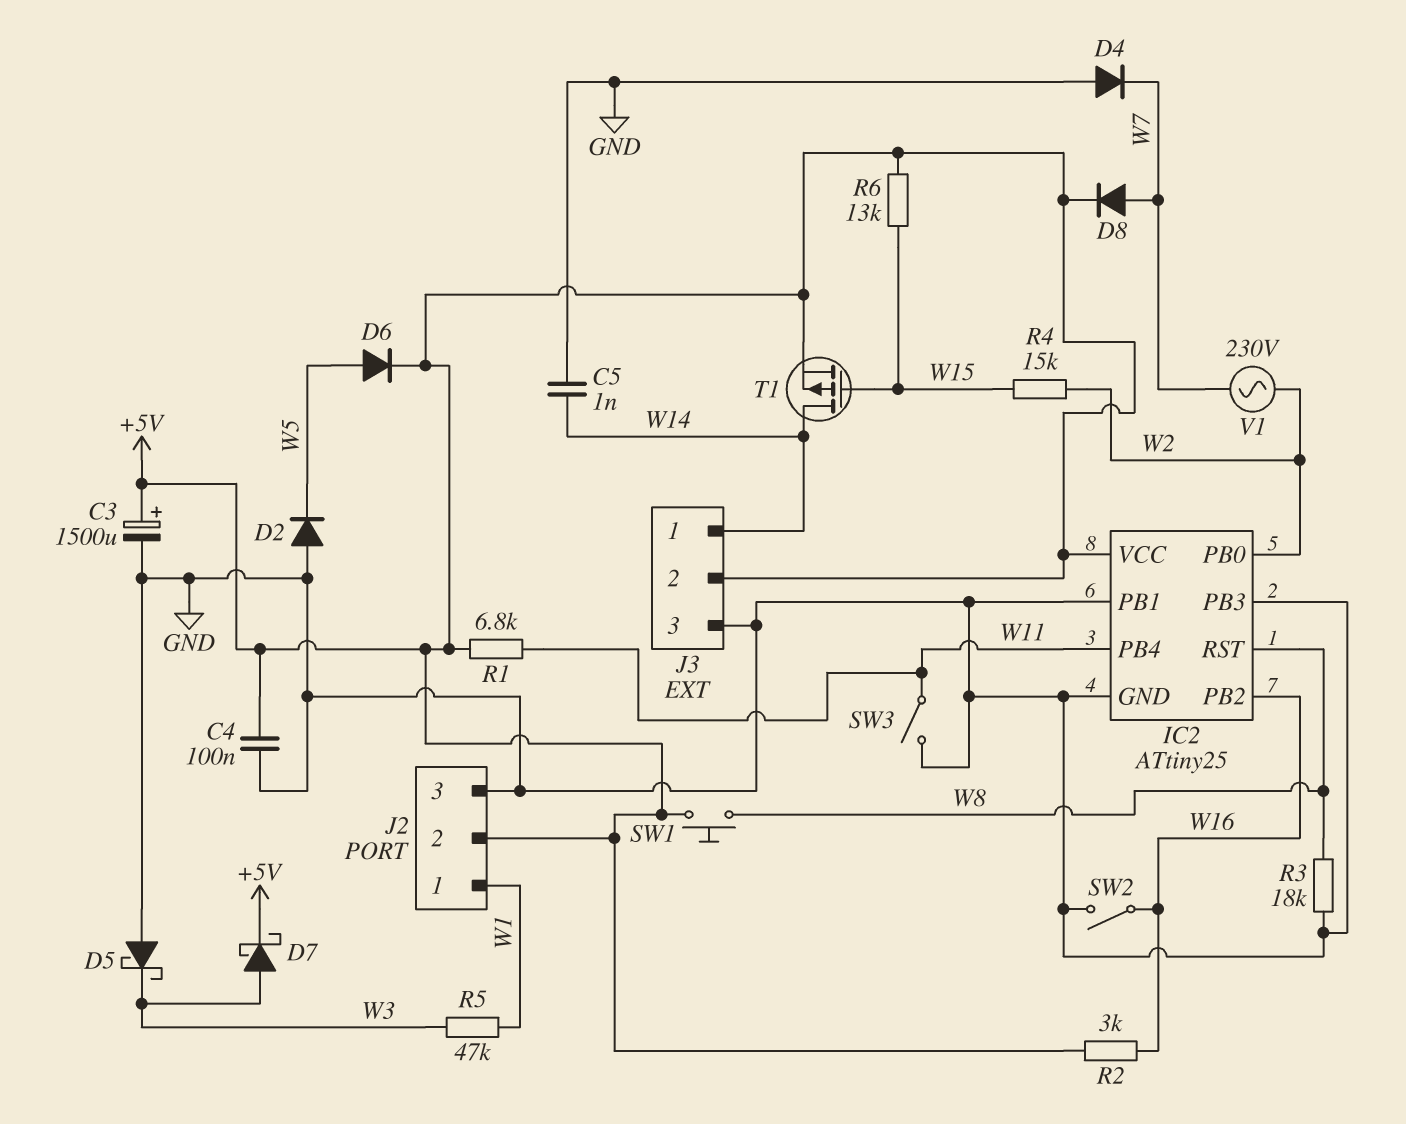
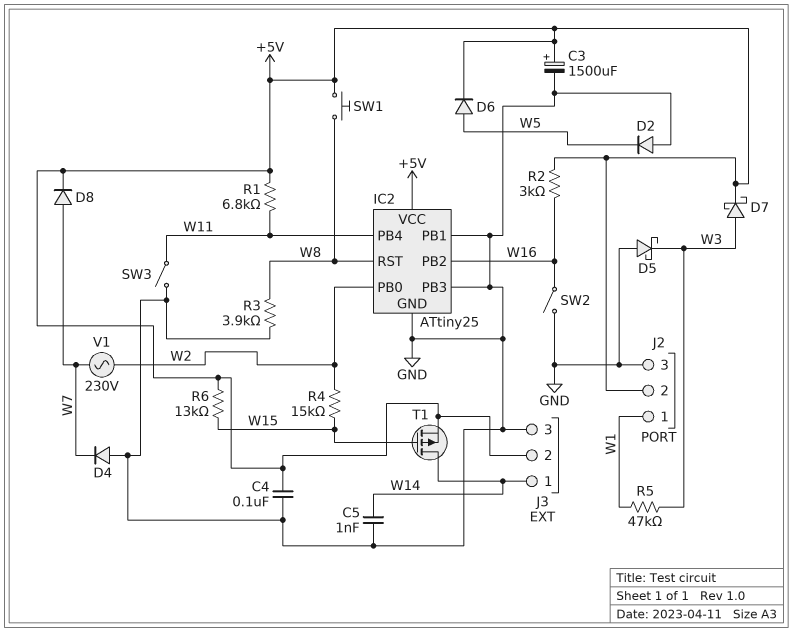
R3: 18k (GND, W8) -> 3.9k (GND, W8)

